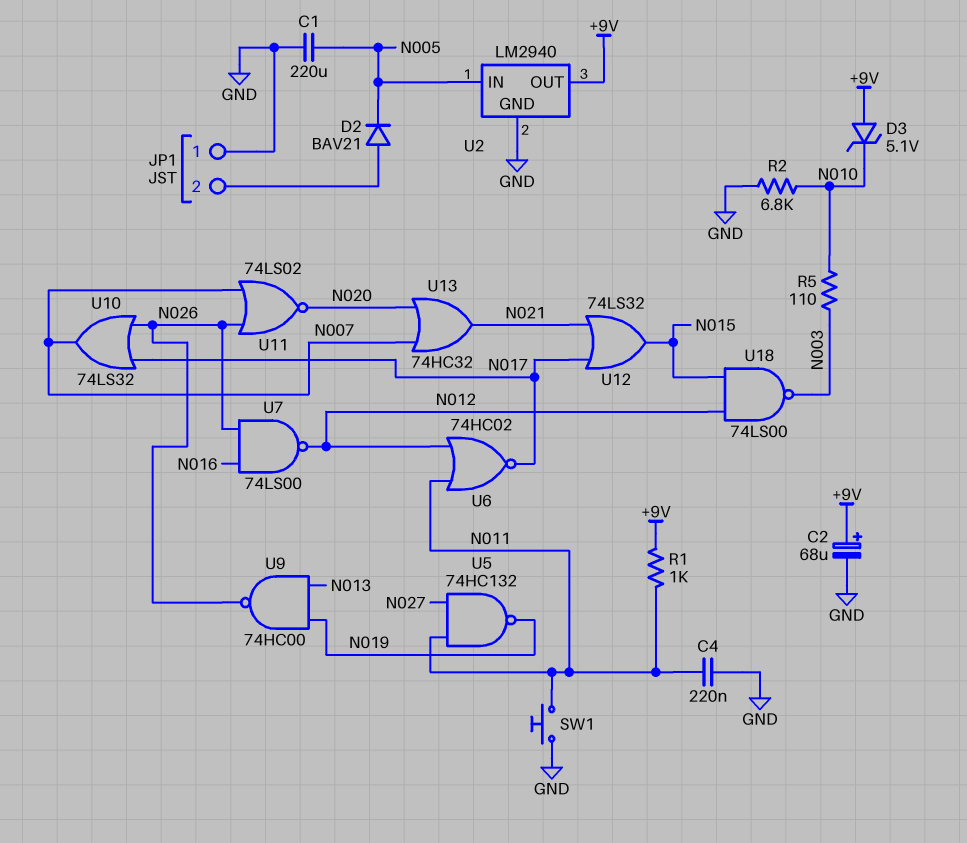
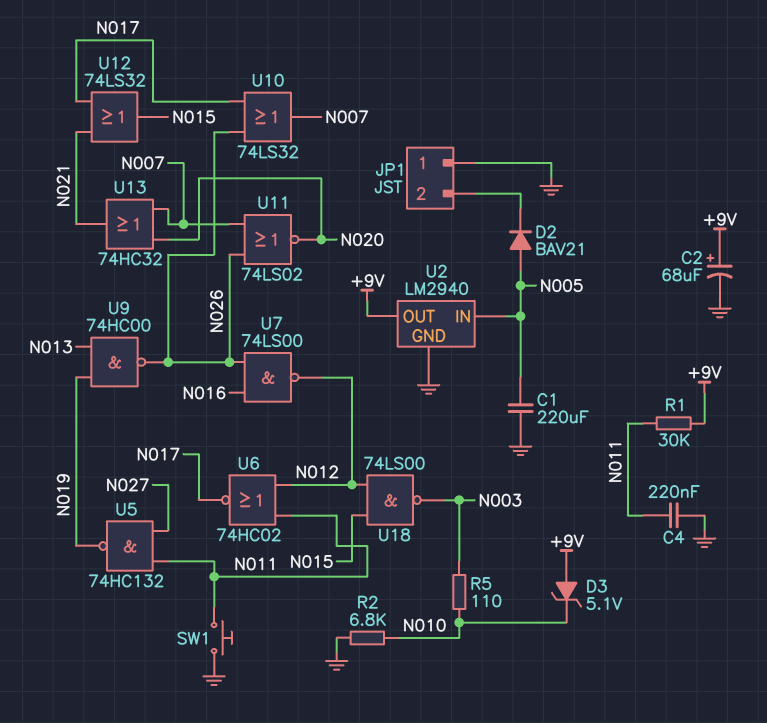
D2: diode BAV21 (A JP1/2, K N005) -> diode BAV21 (A N005, K JP1/2)
R1: 1k (+9V, N011) -> 30k (+9V, N011)

